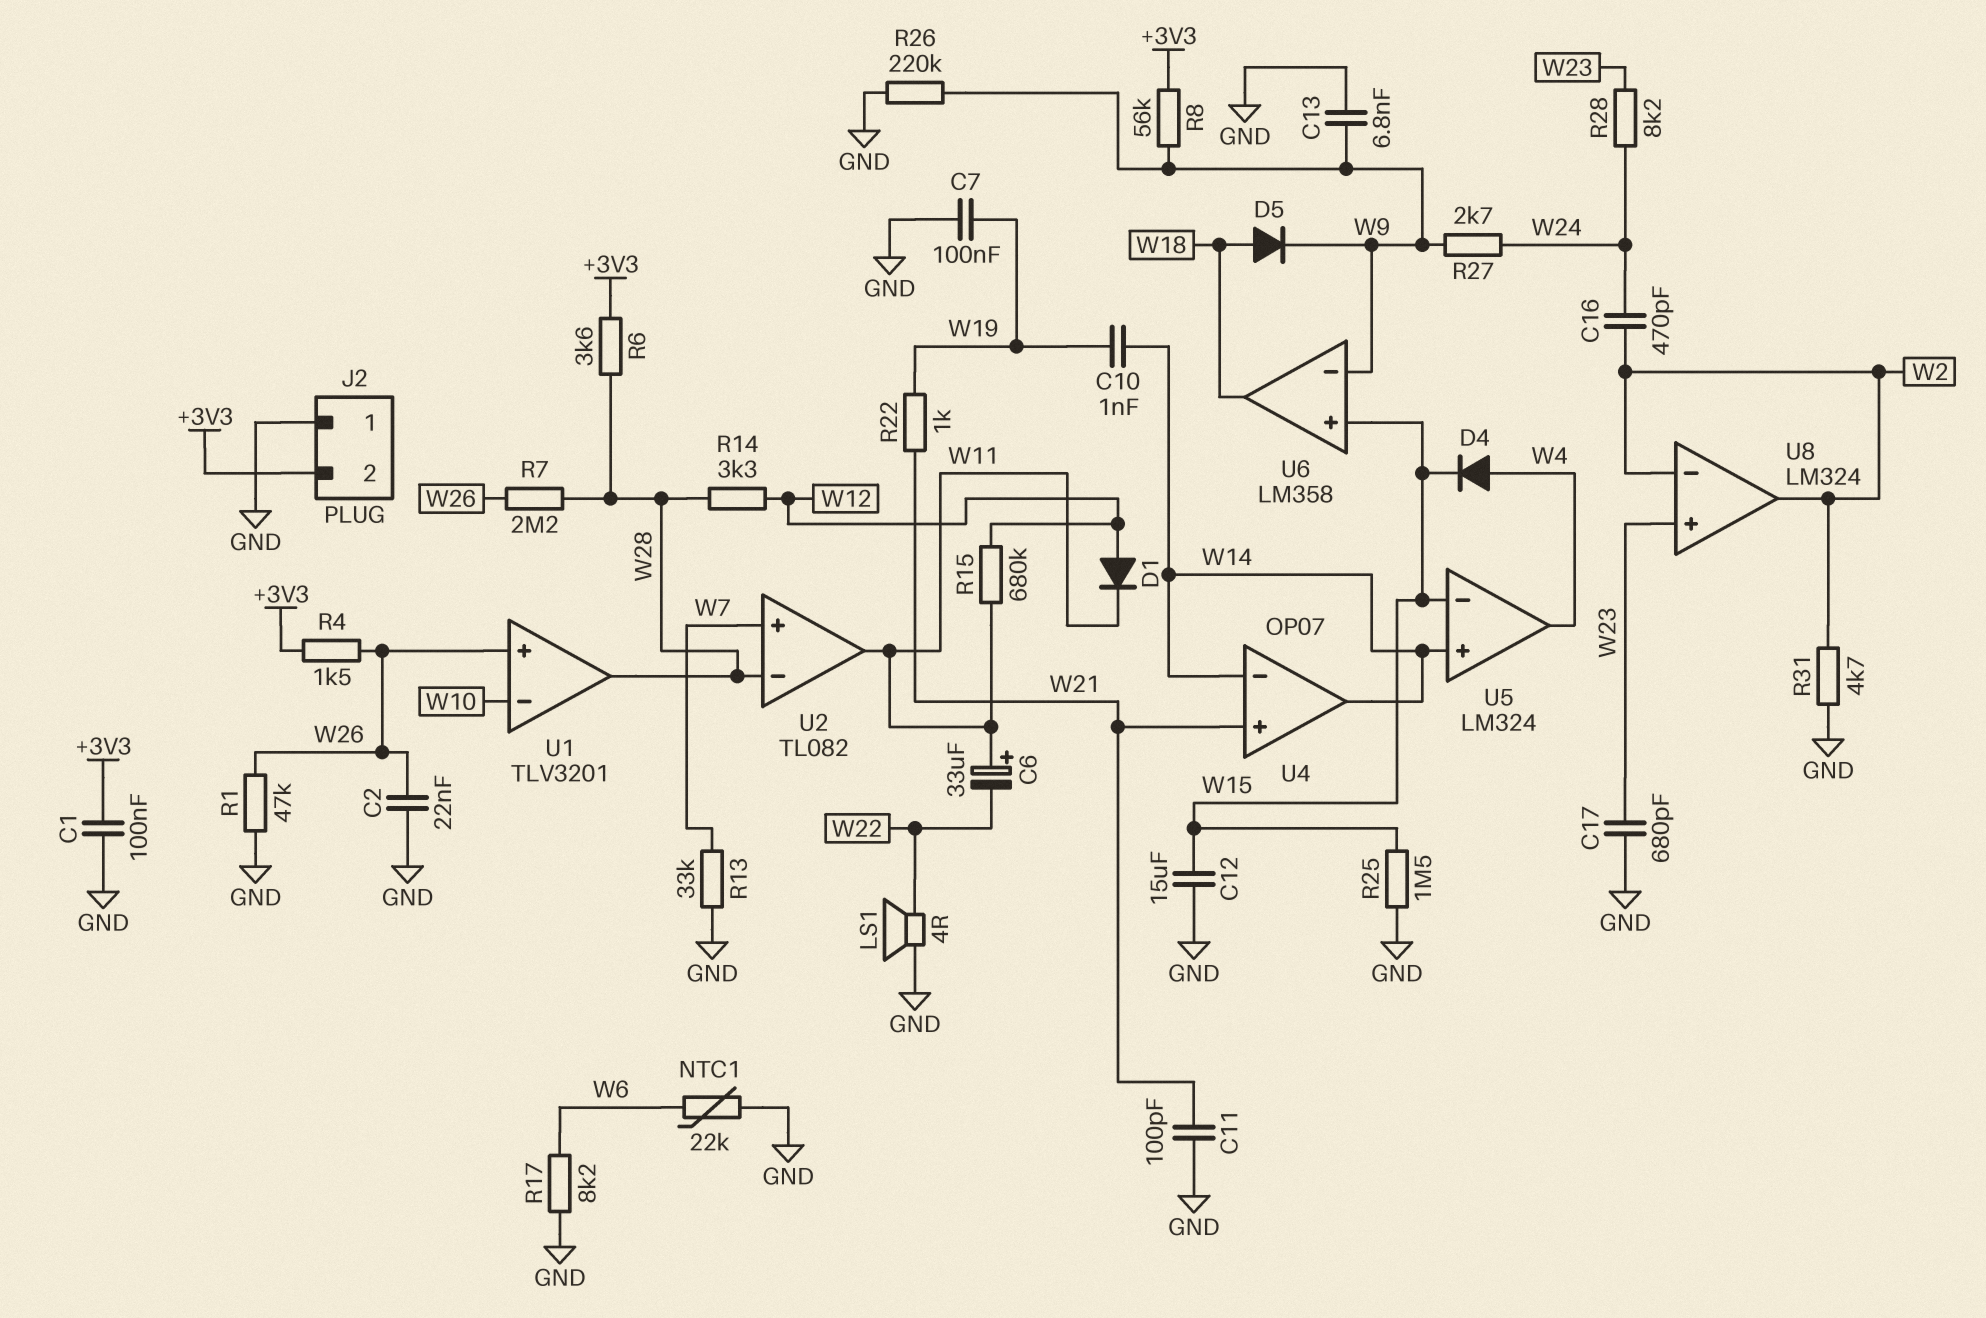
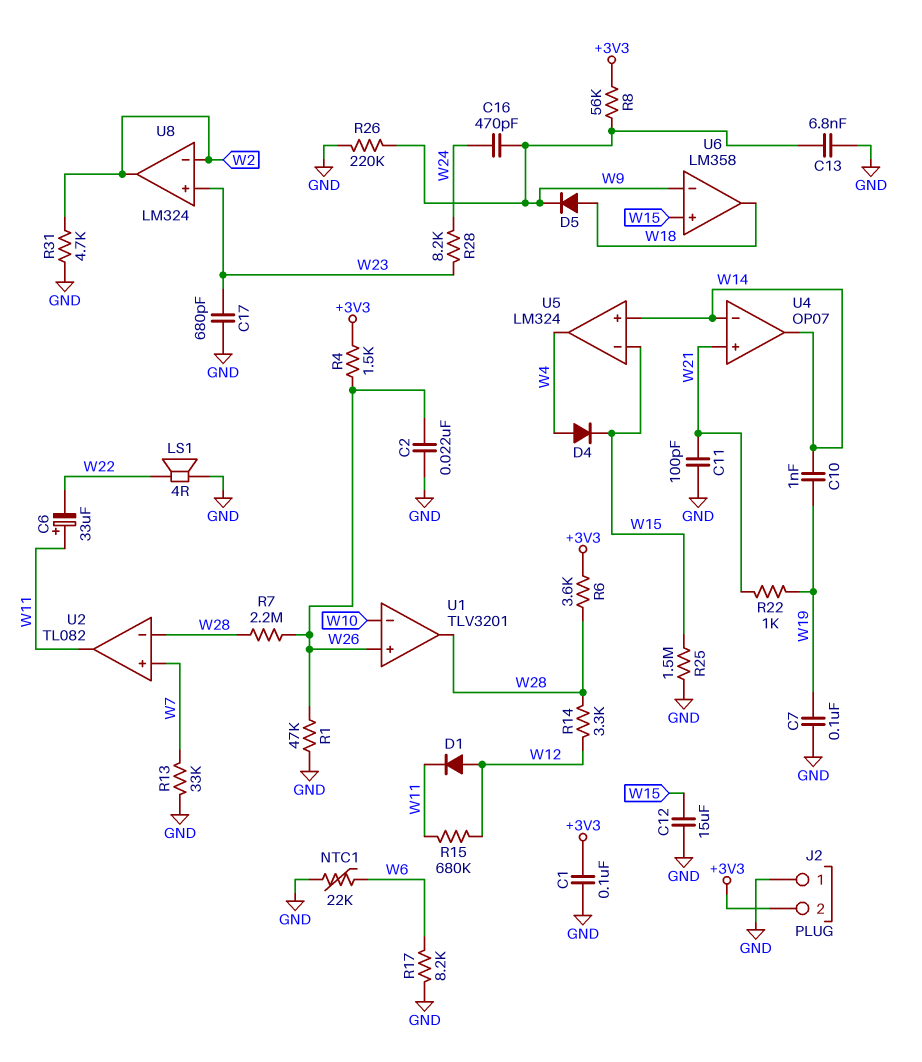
C16: 470pF (W2, W24) -> 470pF (W9, W24)
R27: 2.7k (W9, W24) -> none

